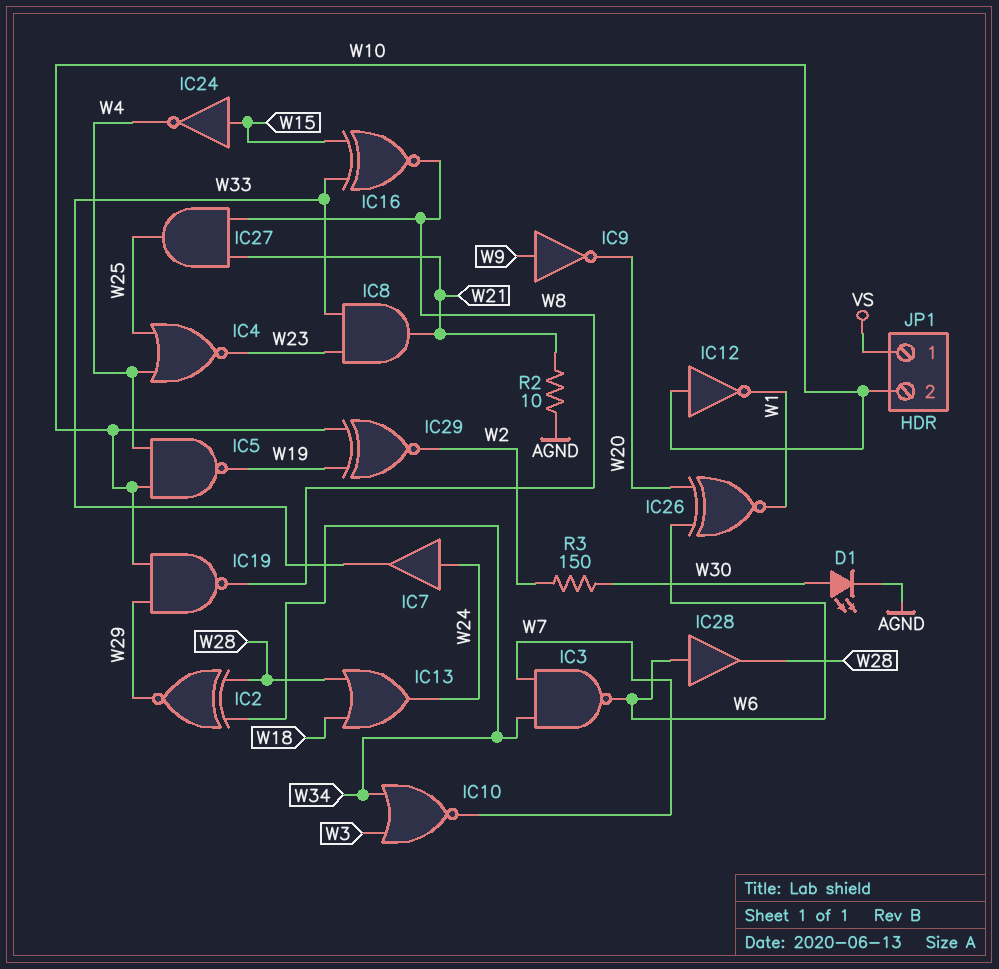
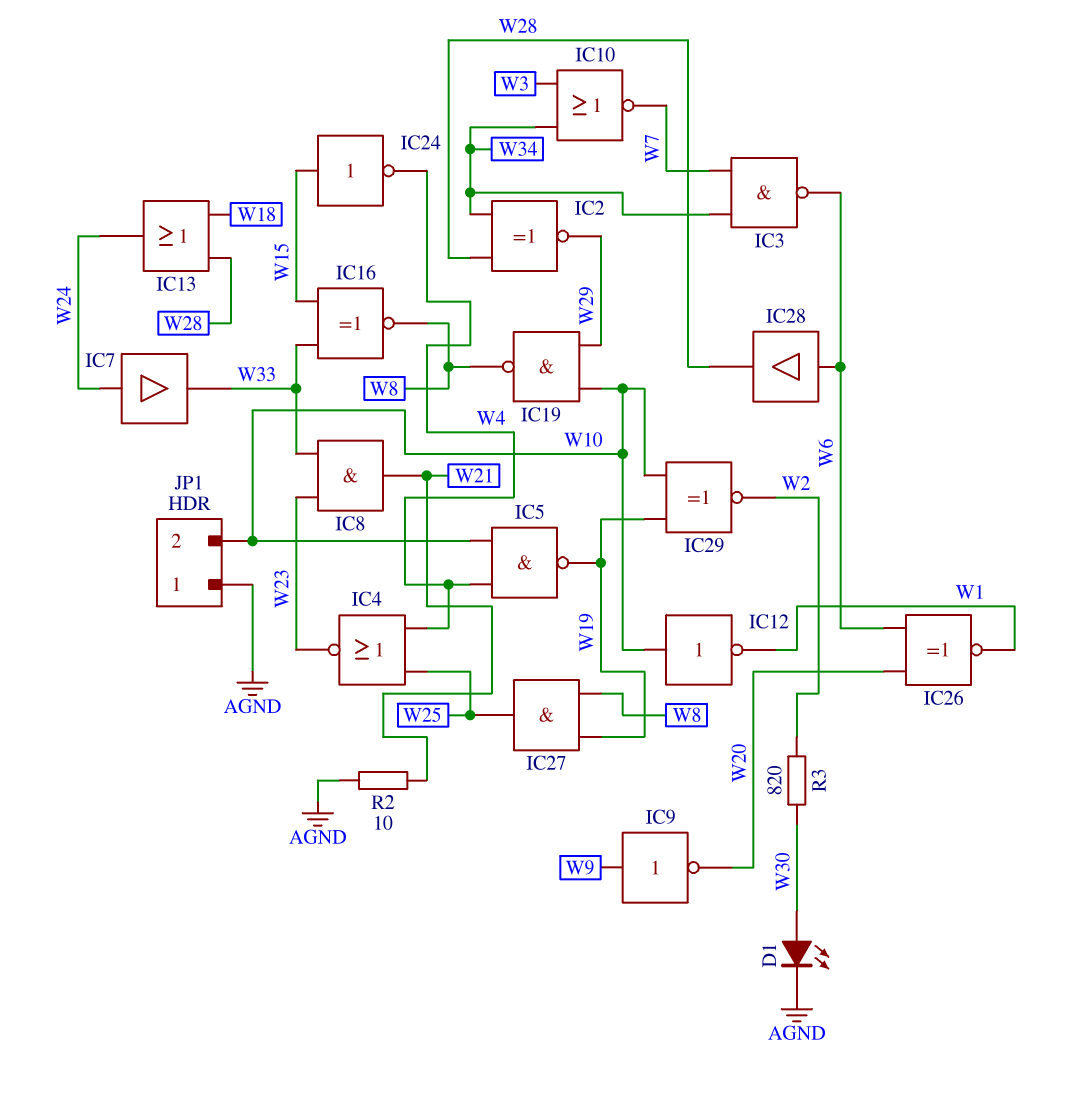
IC27: AND (in W8, in W21, out W25) -> AND (in W8, in W19, out W25)
JP1 pin 1: VS -> AGND
R3: 150 (W2, W30) -> 820 (W2, W30)

